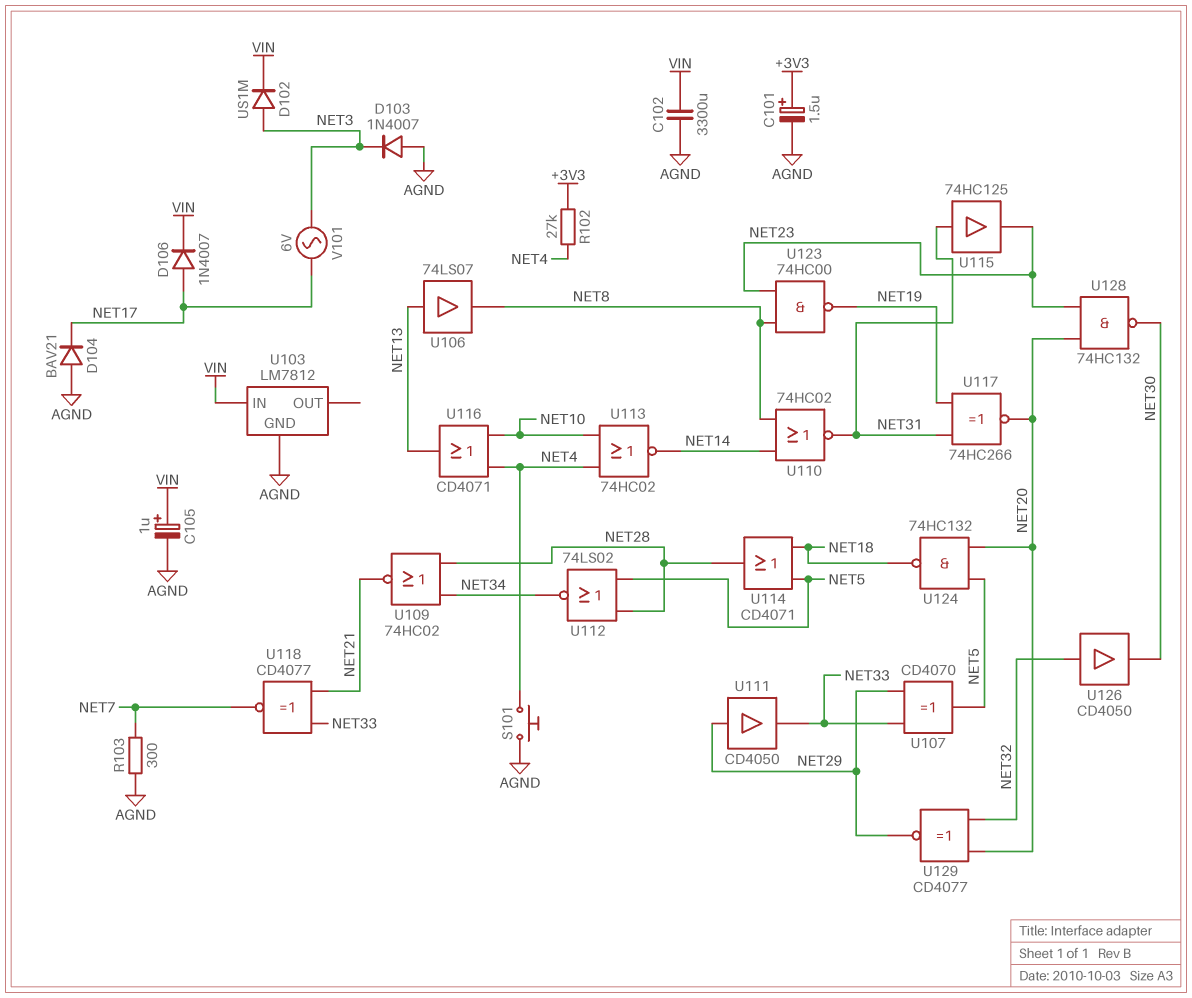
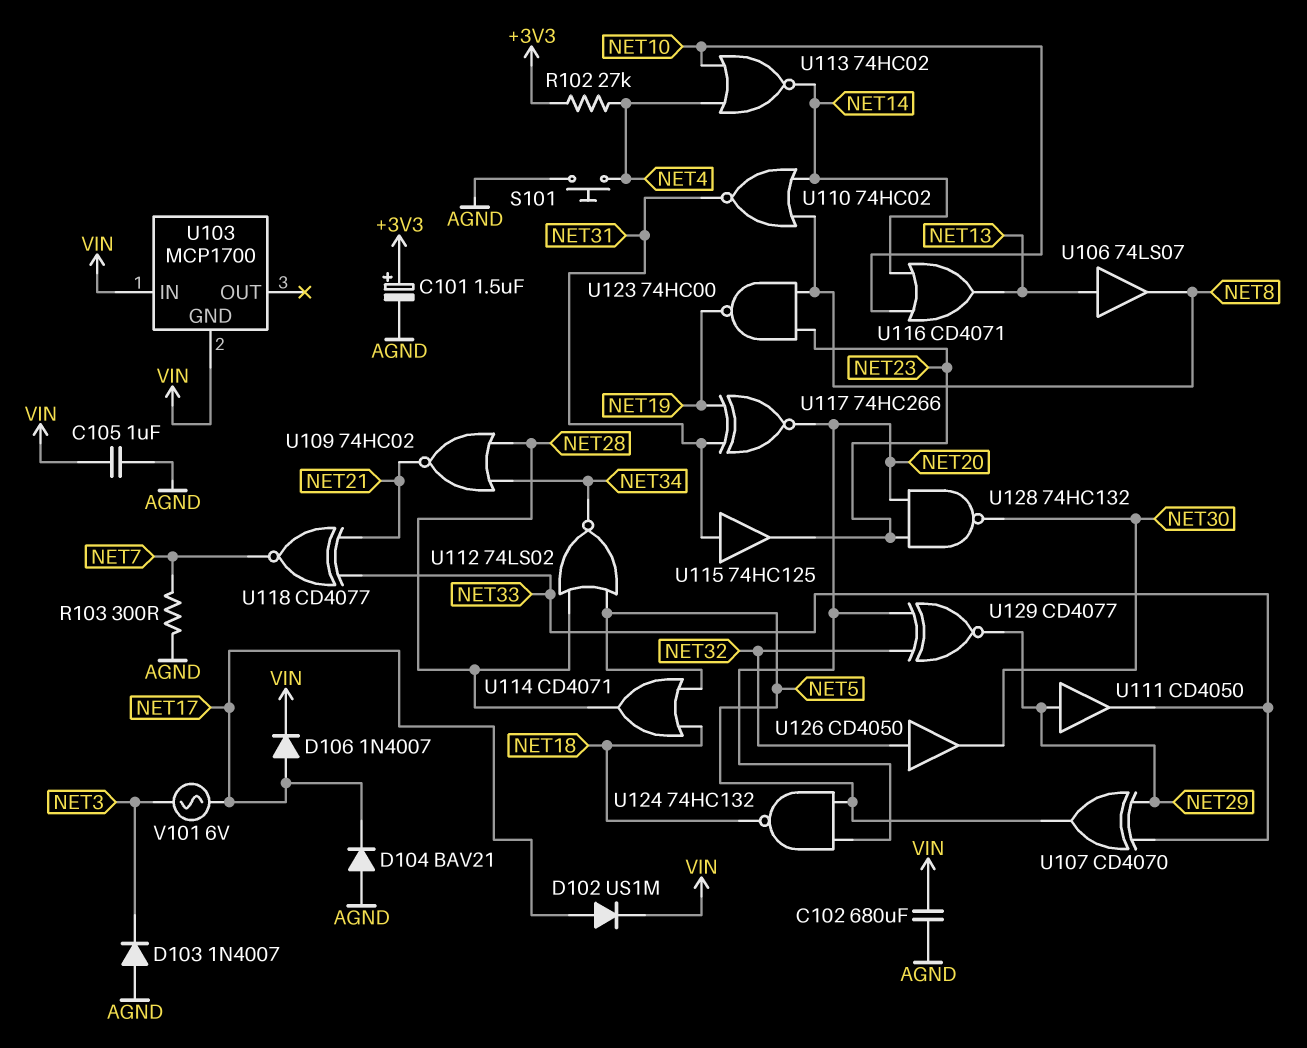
C102: 3300uF (AGND, VIN) -> 680uF (AGND, VIN)
C105: 1uF (plus VIN, minus AGND) -> 1uF (AGND, VIN)
D102: diode US1M (A NET3, K VIN) -> diode US1M (A NET17, K VIN)
U103: LM7812 -> MCP1700
U103 pin GND: AGND -> VIN
U116: OR CD4071 (in NET4, in NET10, out NET13) -> OR CD4071 (in NET10, in NET14, out NET13)

